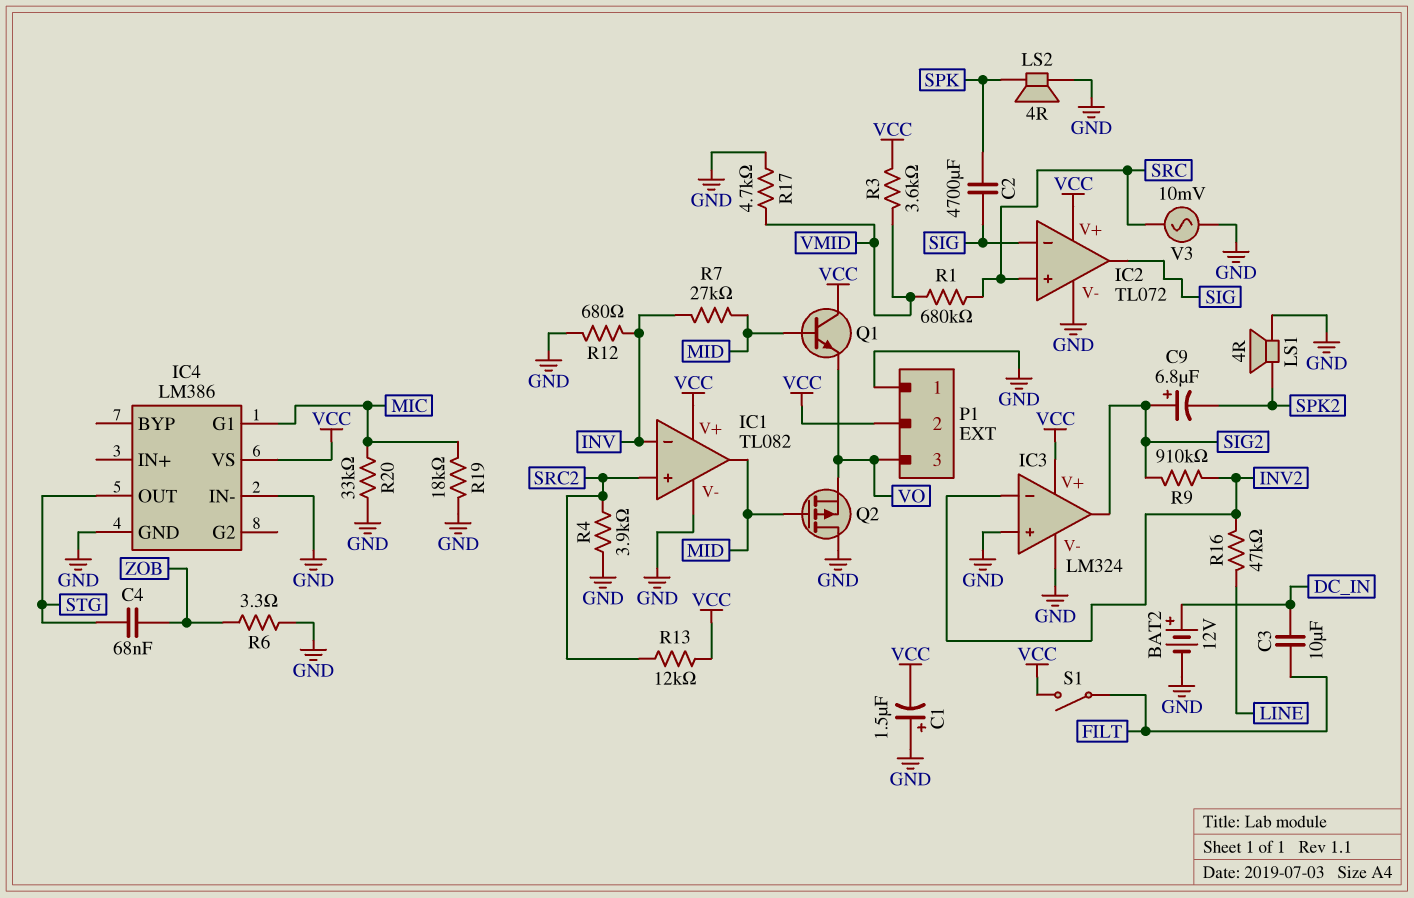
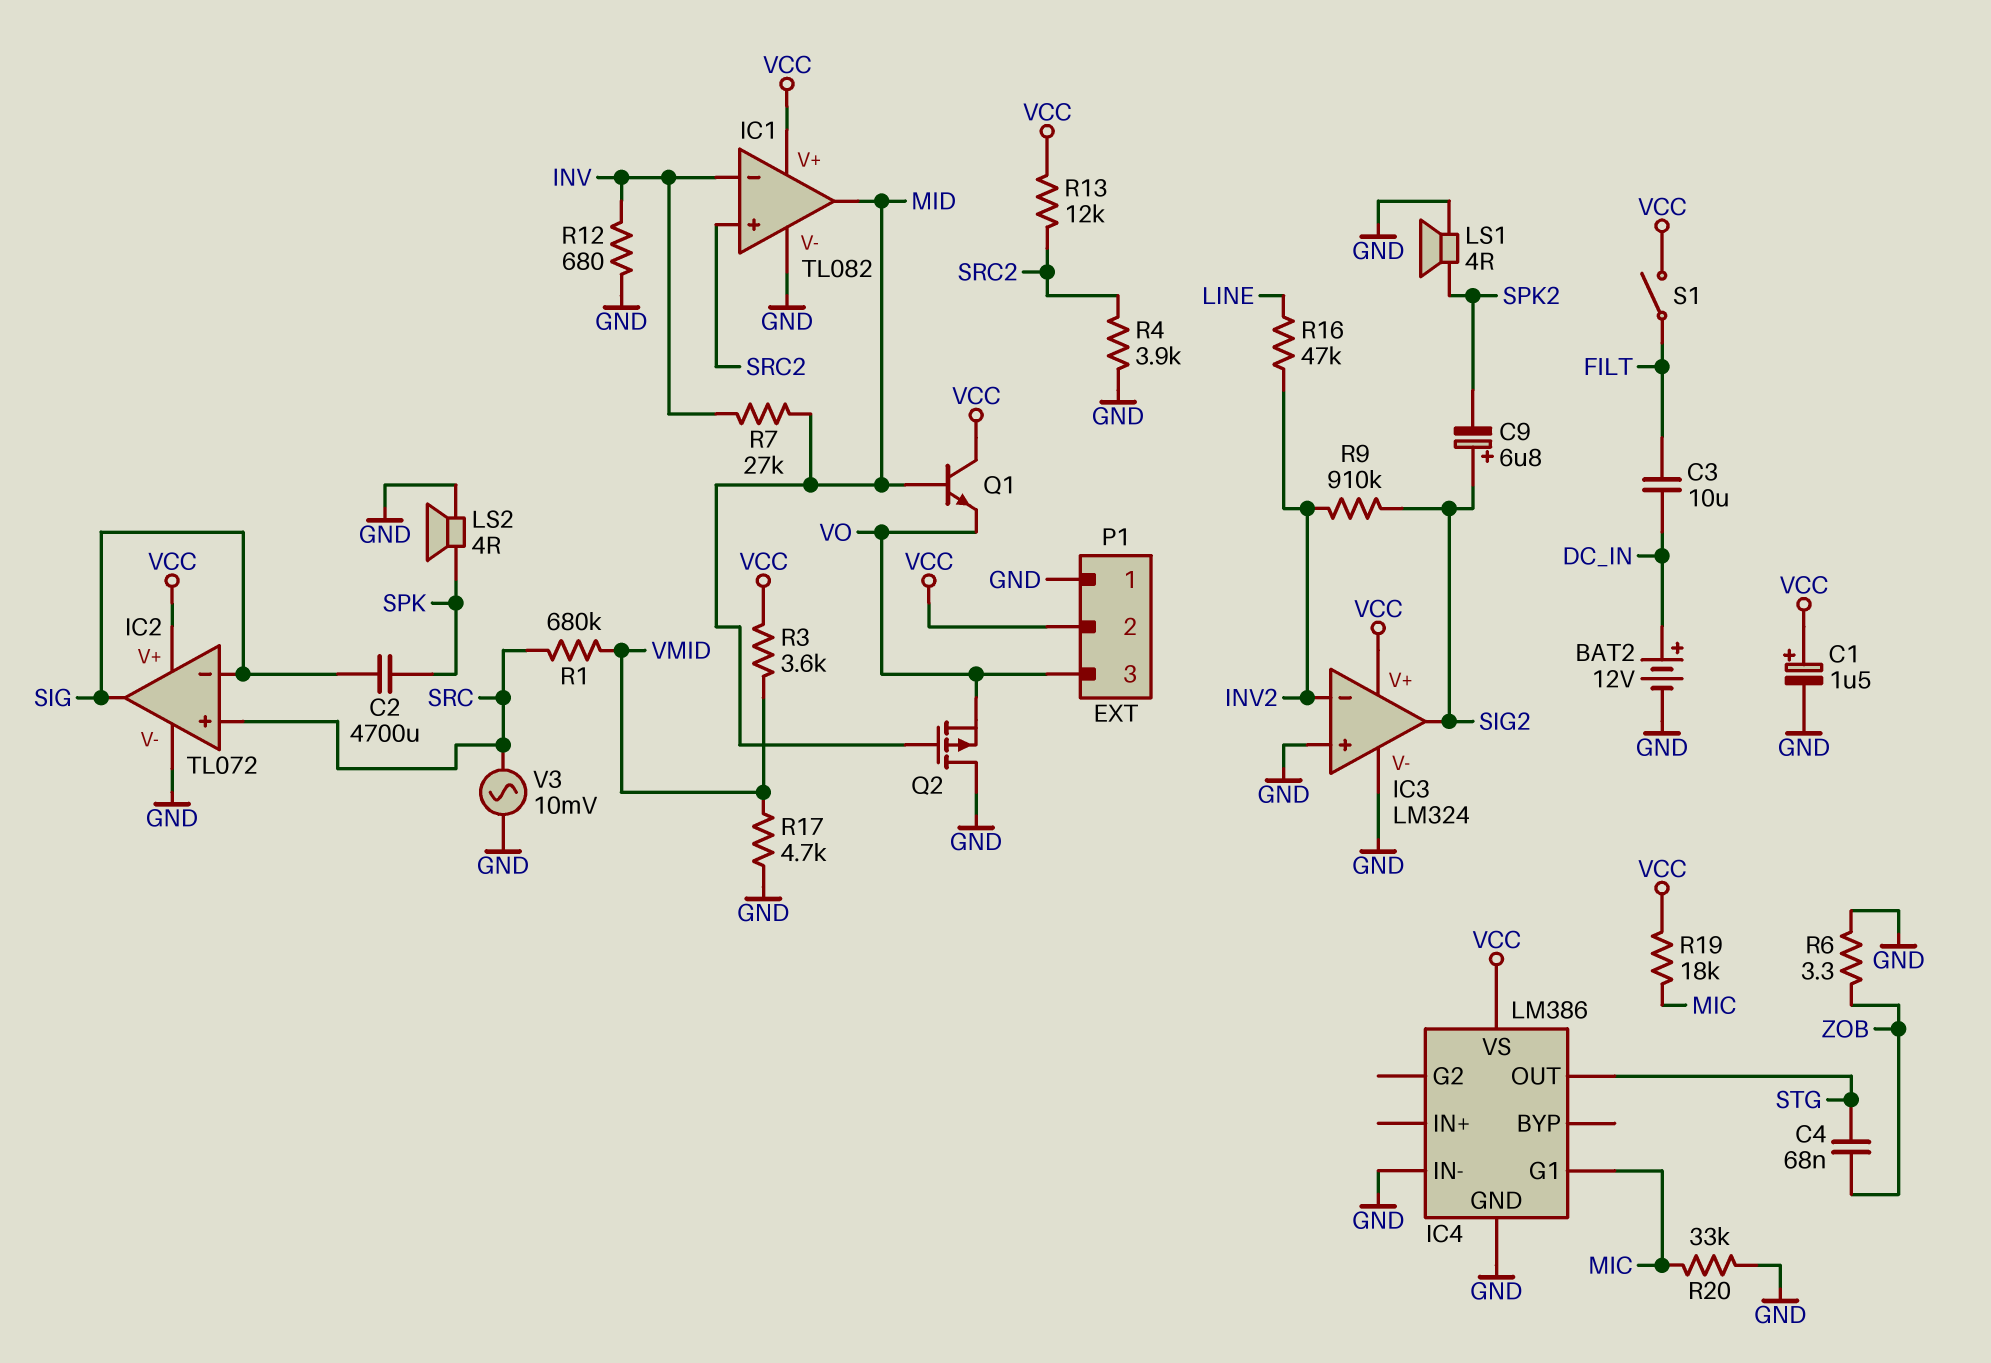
C1: 1.5uF (plus GND, minus VCC) -> 1.5uF (plus VCC, minus GND)
R19: 18k (GND, MIC) -> 18k (MIC, VCC)

